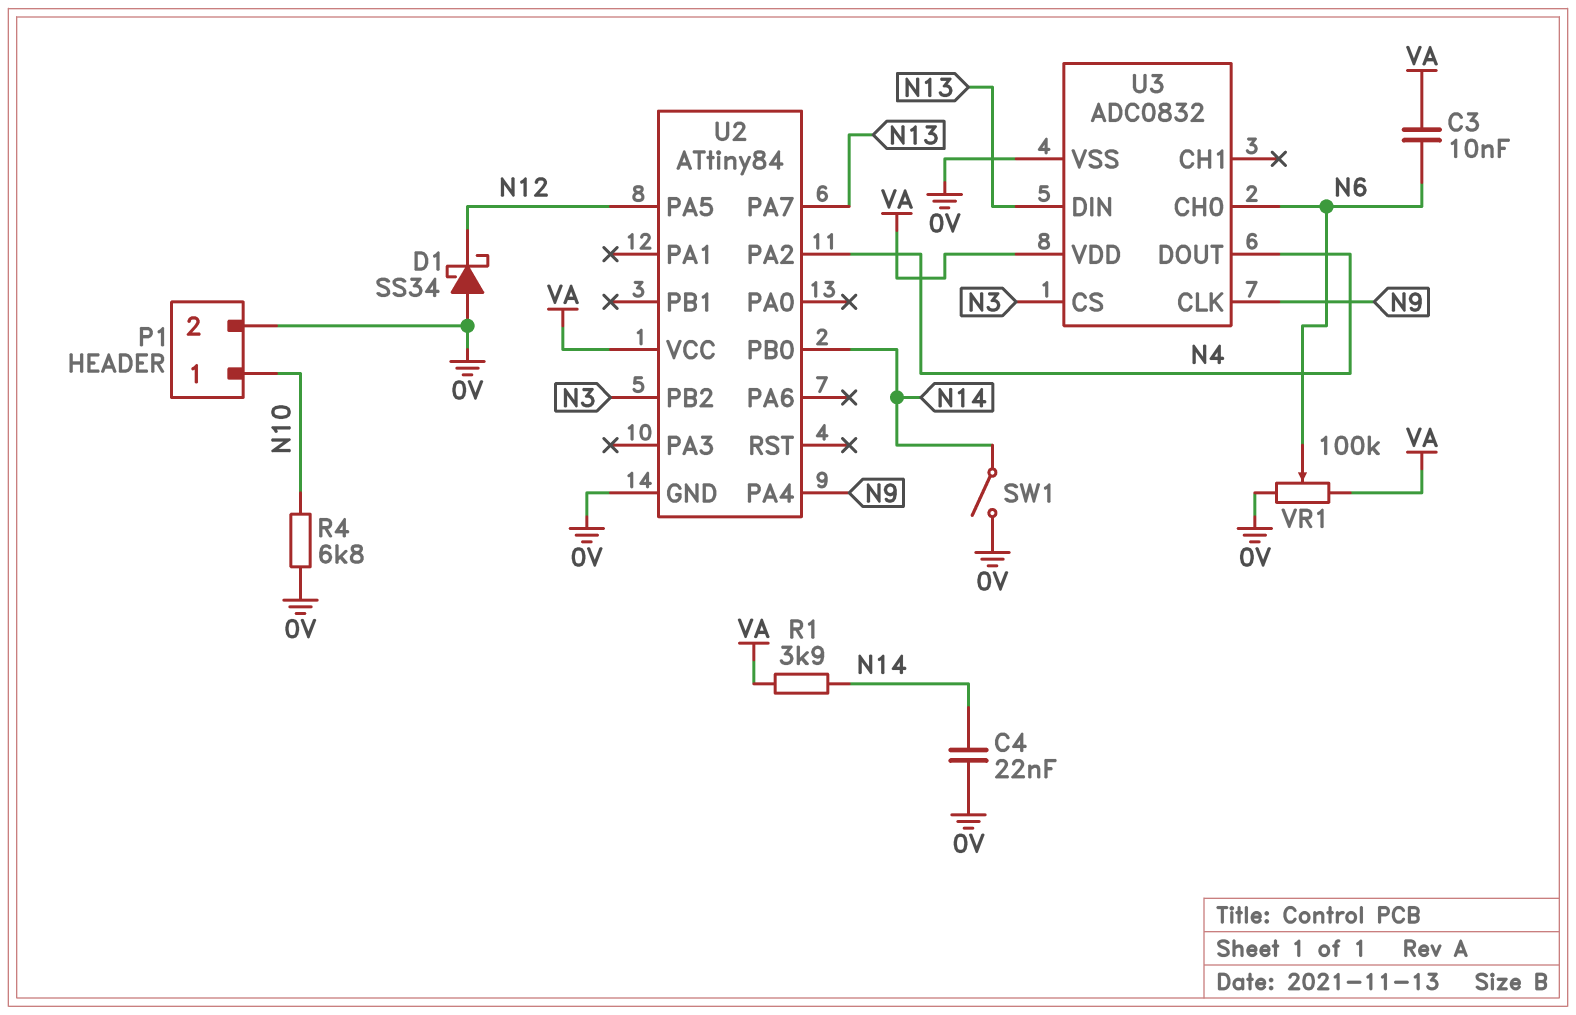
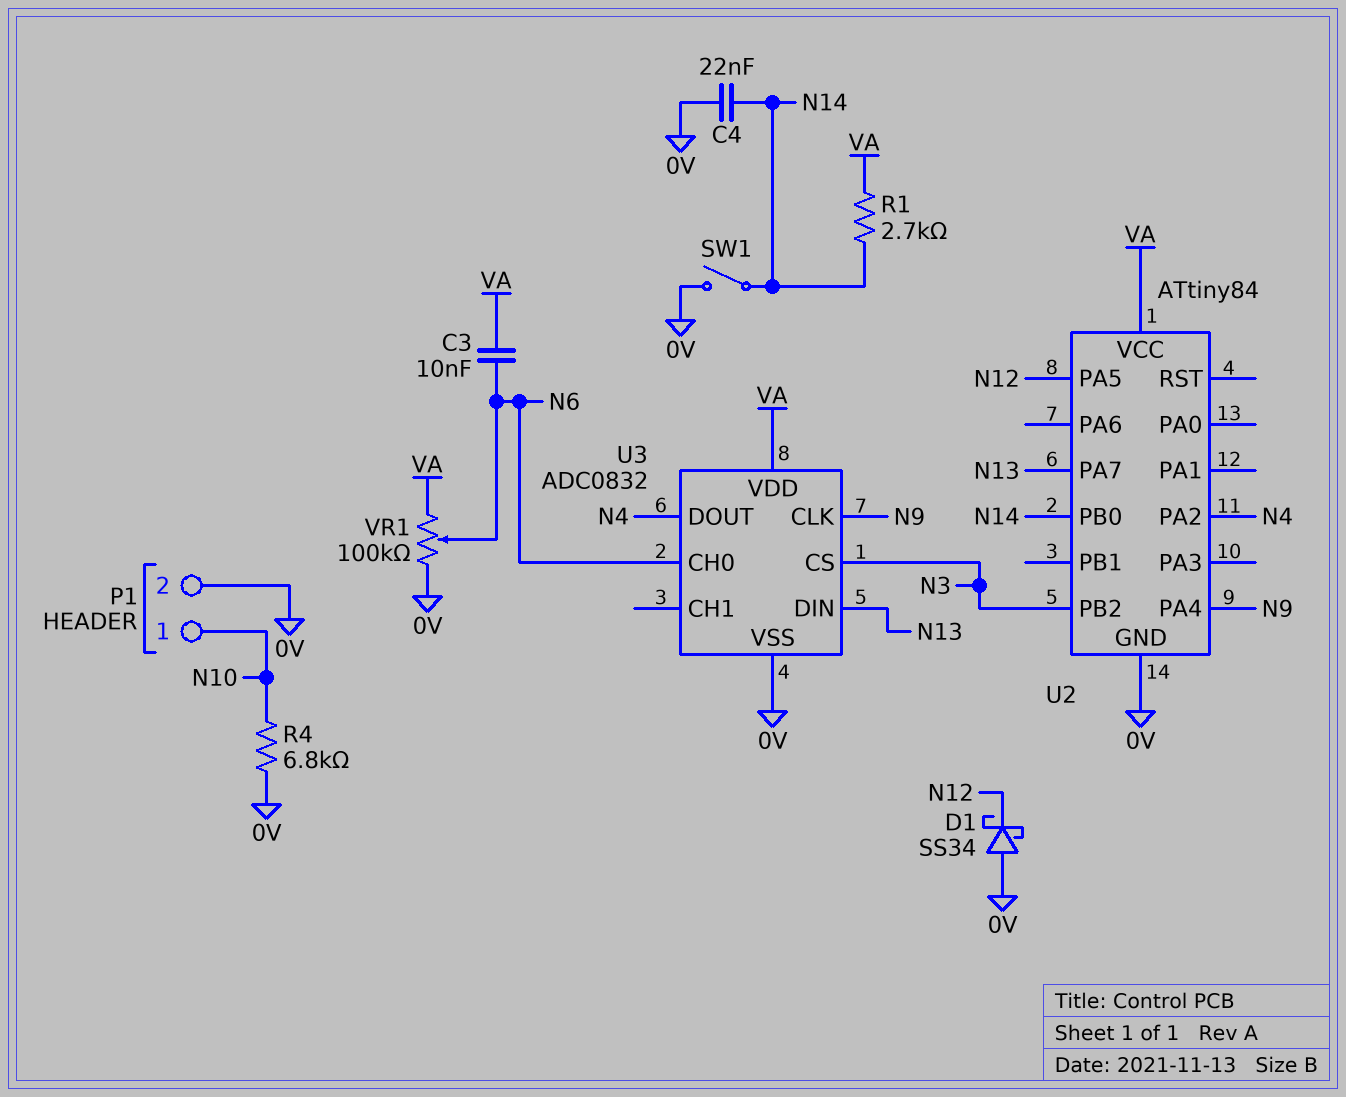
R1: 3.9k (N14, VA) -> 2.7k (N14, VA)

